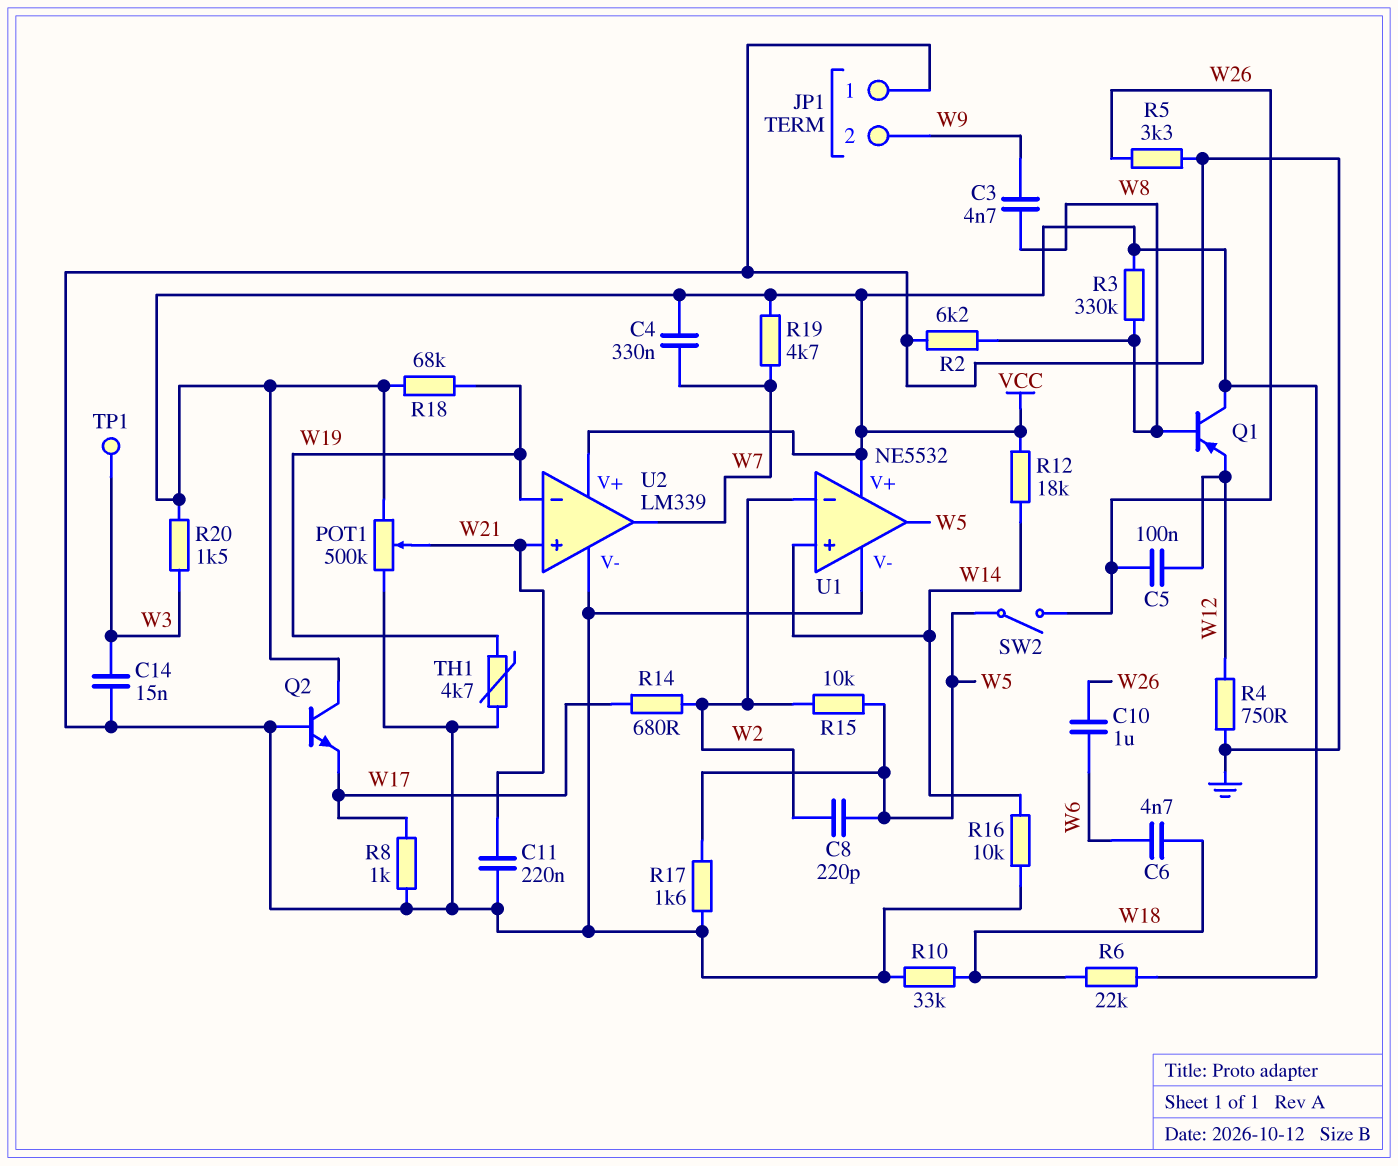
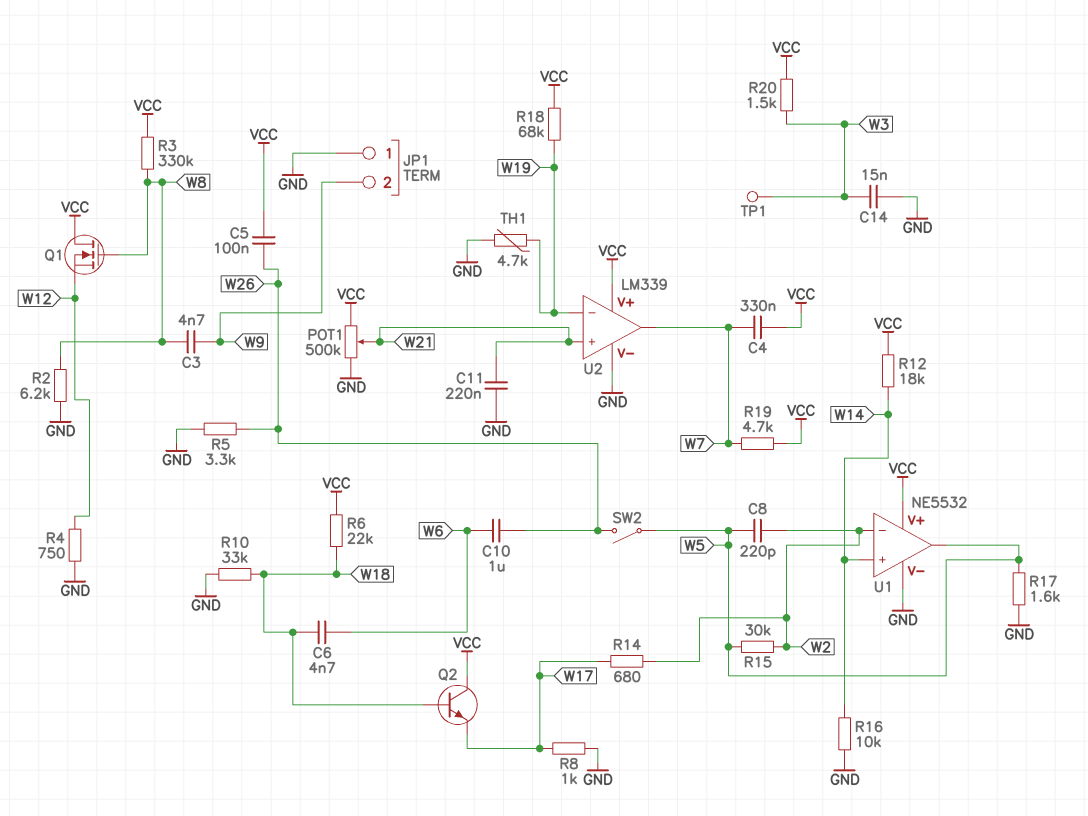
C5: 100nF (W12, W26) -> 100nF (VCC, W26)
Q1: PNP (B W8, C VCC, E W12) -> NMOS (G W8, D VCC, S W12)
Q2: NPN (B GND, C VCC, E W17) -> NPN (B W18, C VCC, E W17)
R15: 10k (W2, W5) -> 30k (W2, W5)

